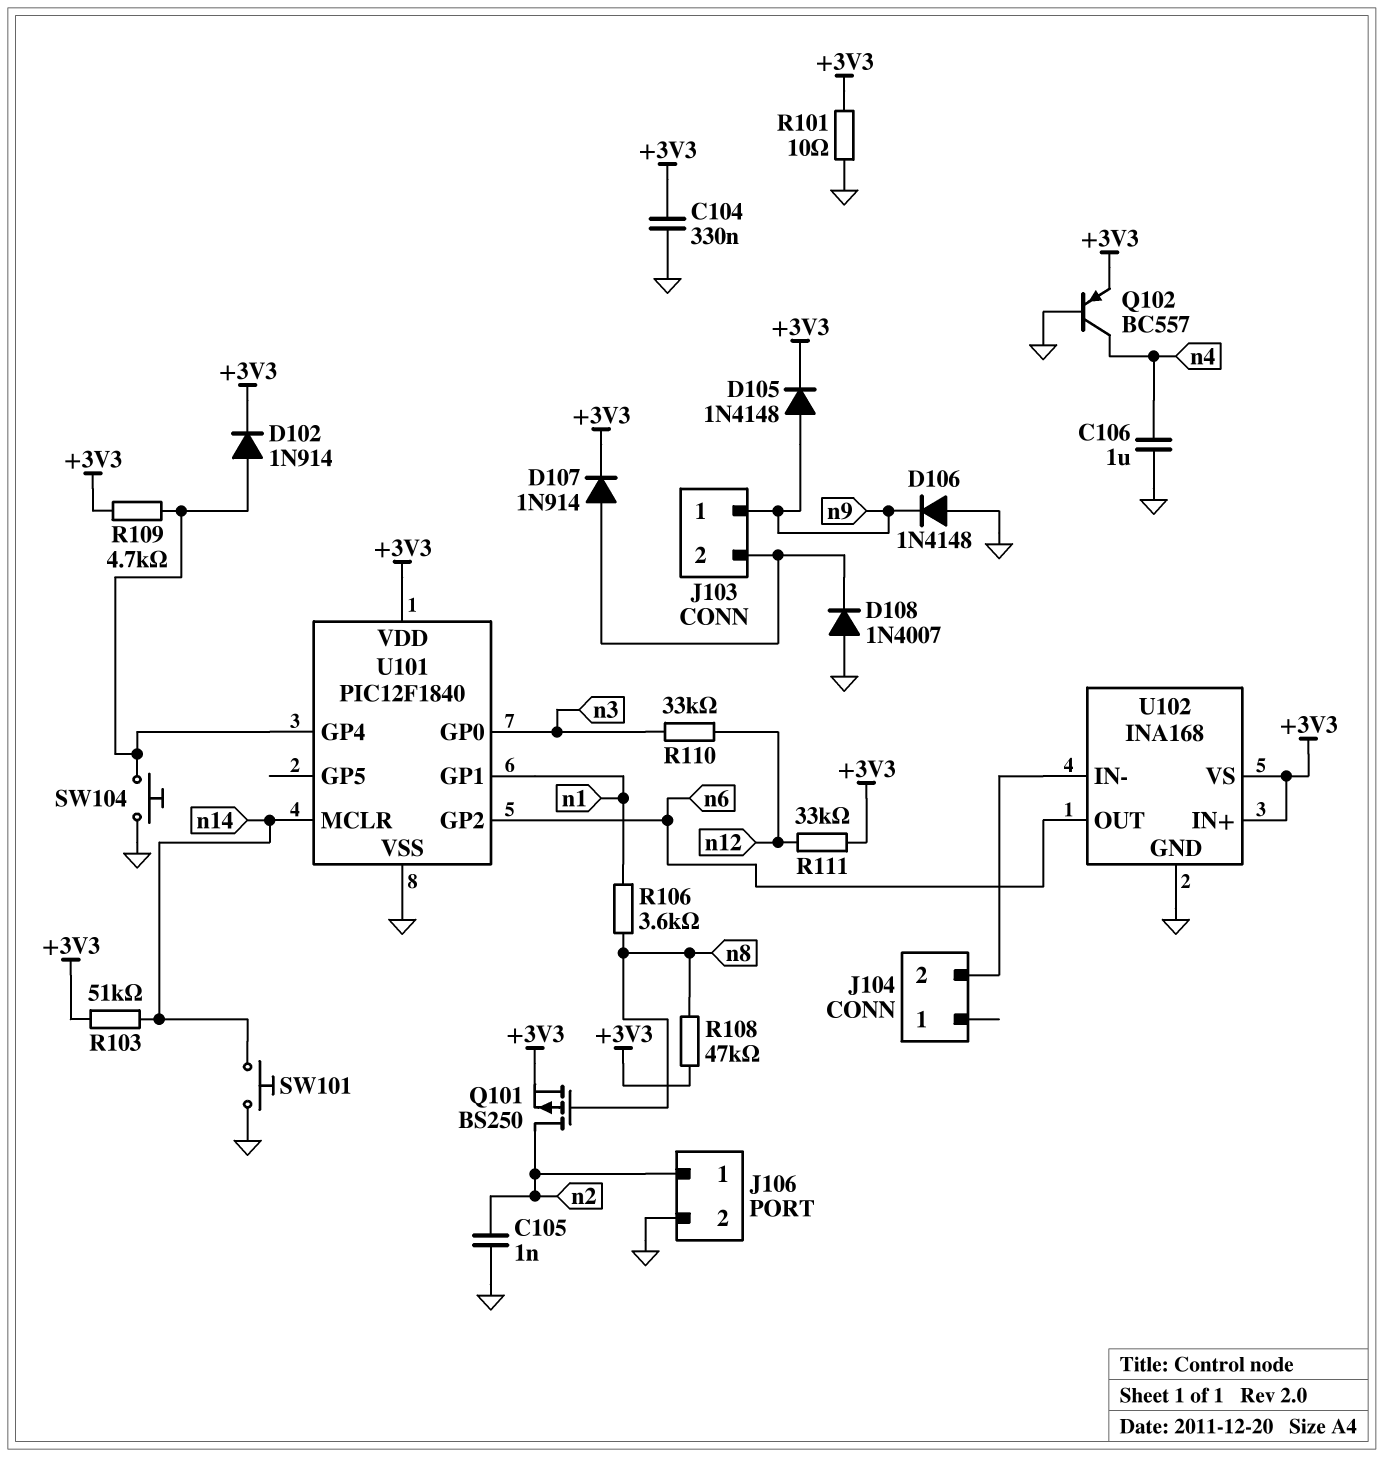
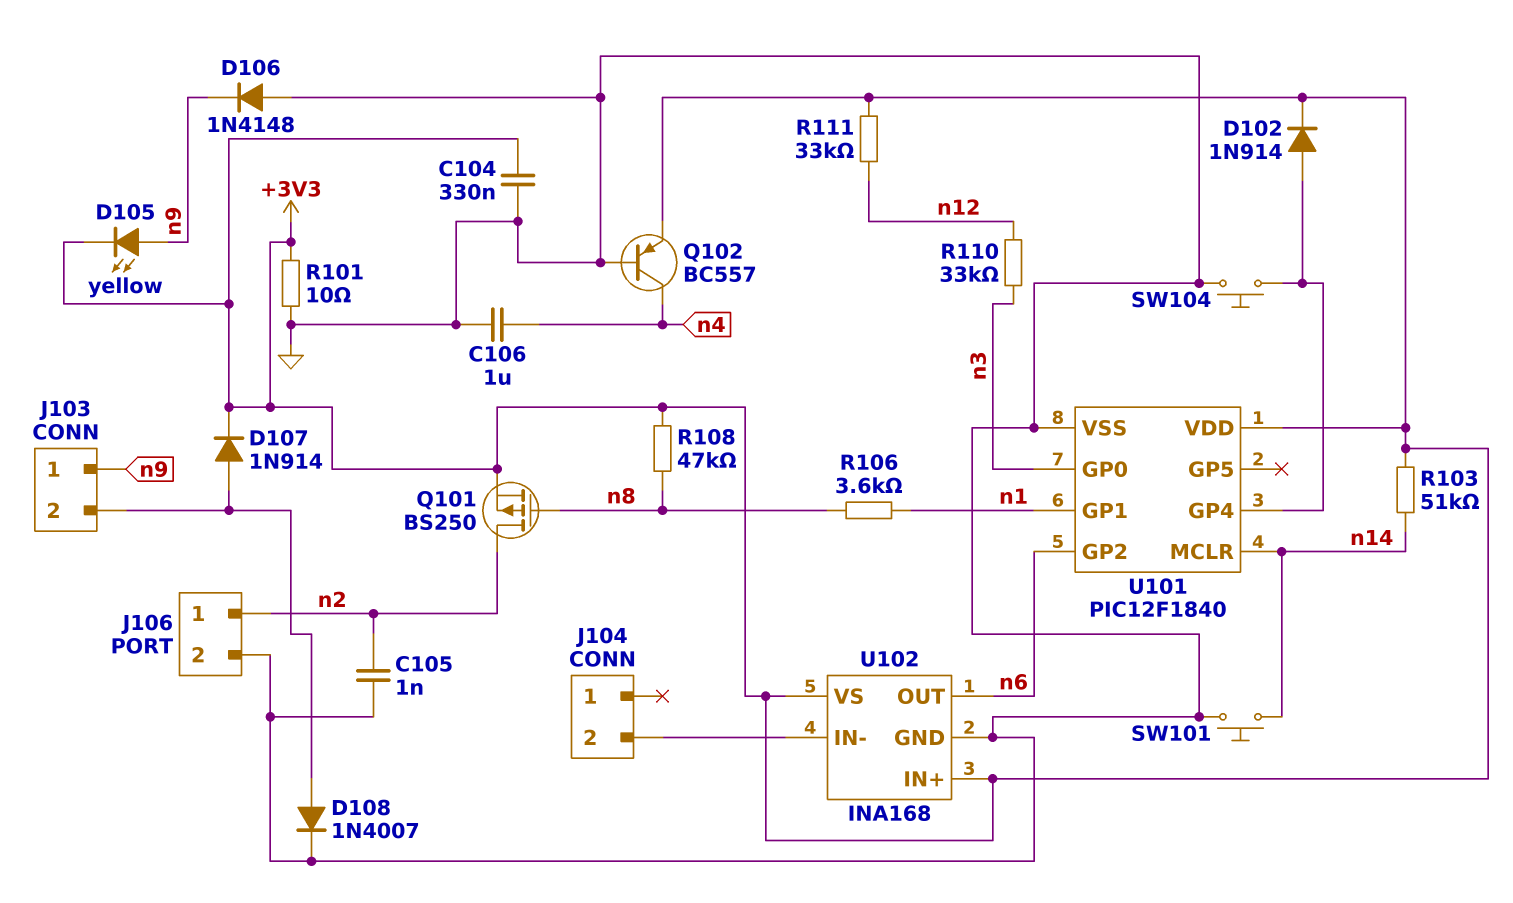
D105: diode 1N4148 (A n9, K +3V3) -> LED yellow (A n9, K +3V3)
D108: diode 1N4007 (A GND, K J103/2) -> diode 1N4007 (A J103/2, K GND)
R109: 4.7k (+3V3, U101/GP4) -> none

